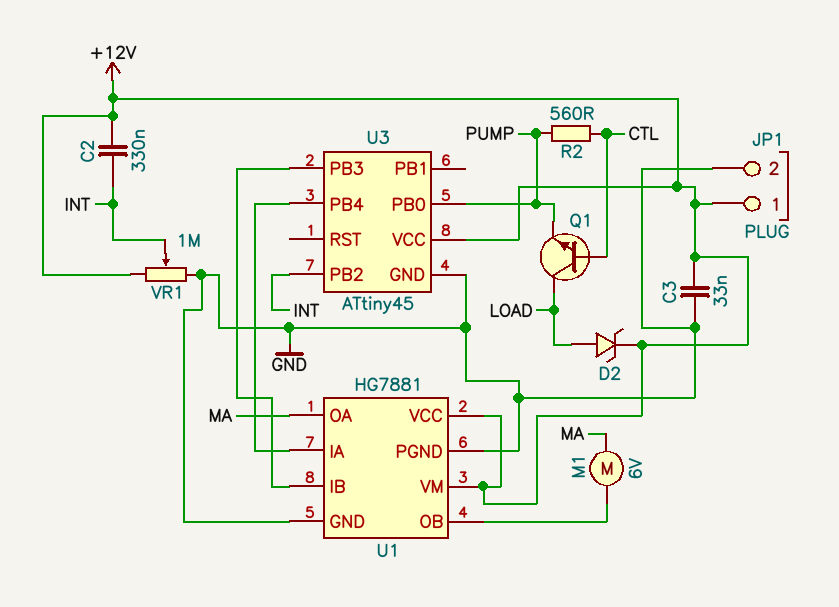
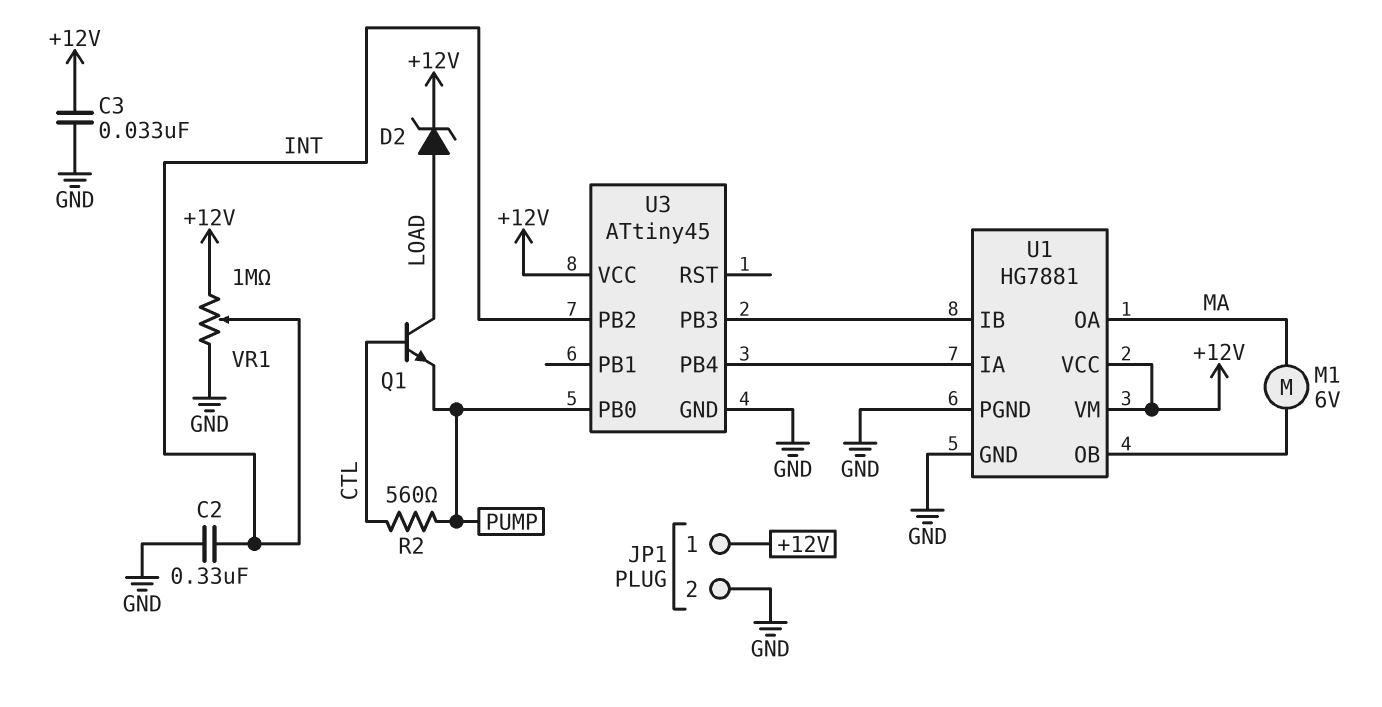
C2: 330nF (+12V, INT) -> 330nF (GND, INT)

